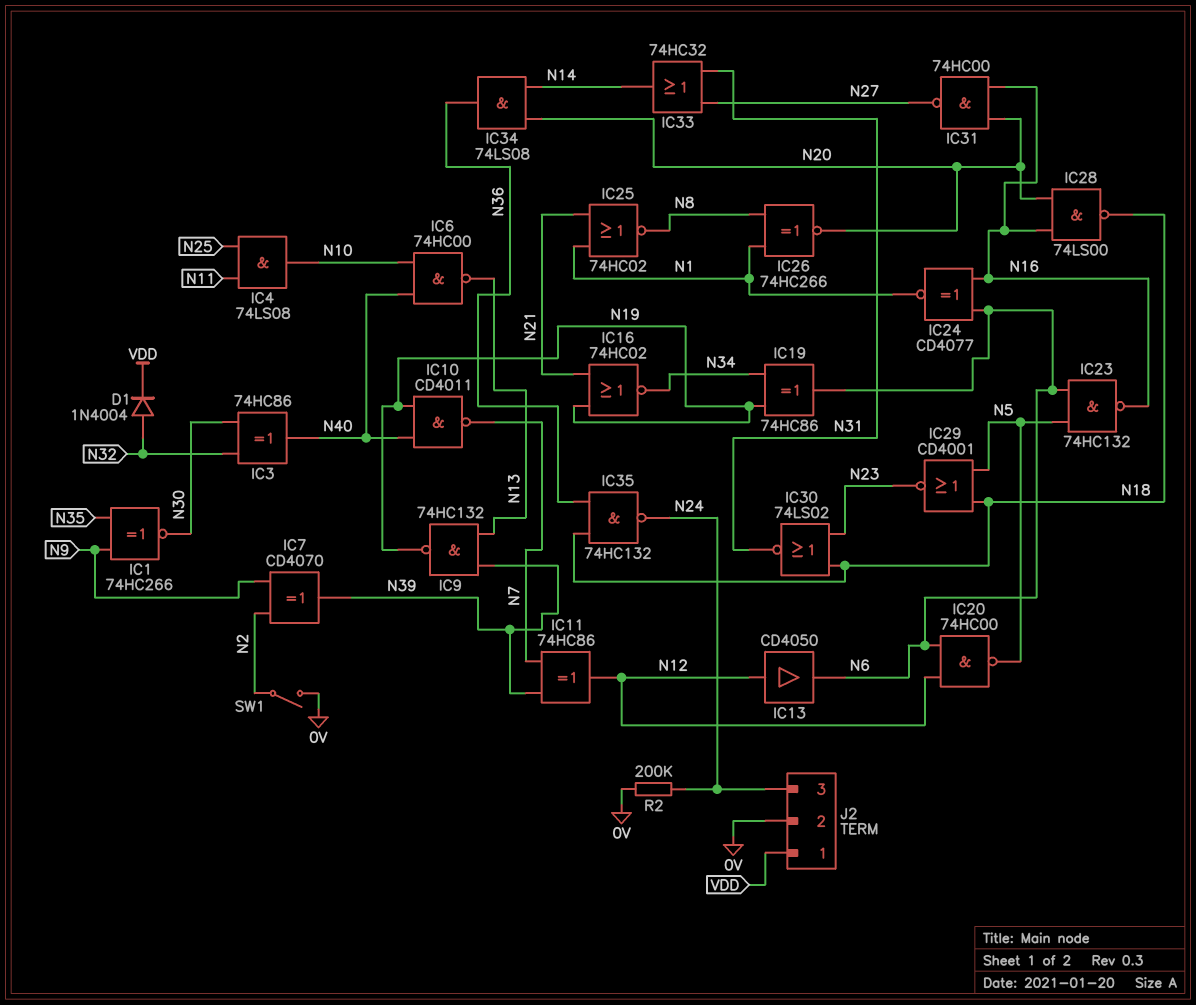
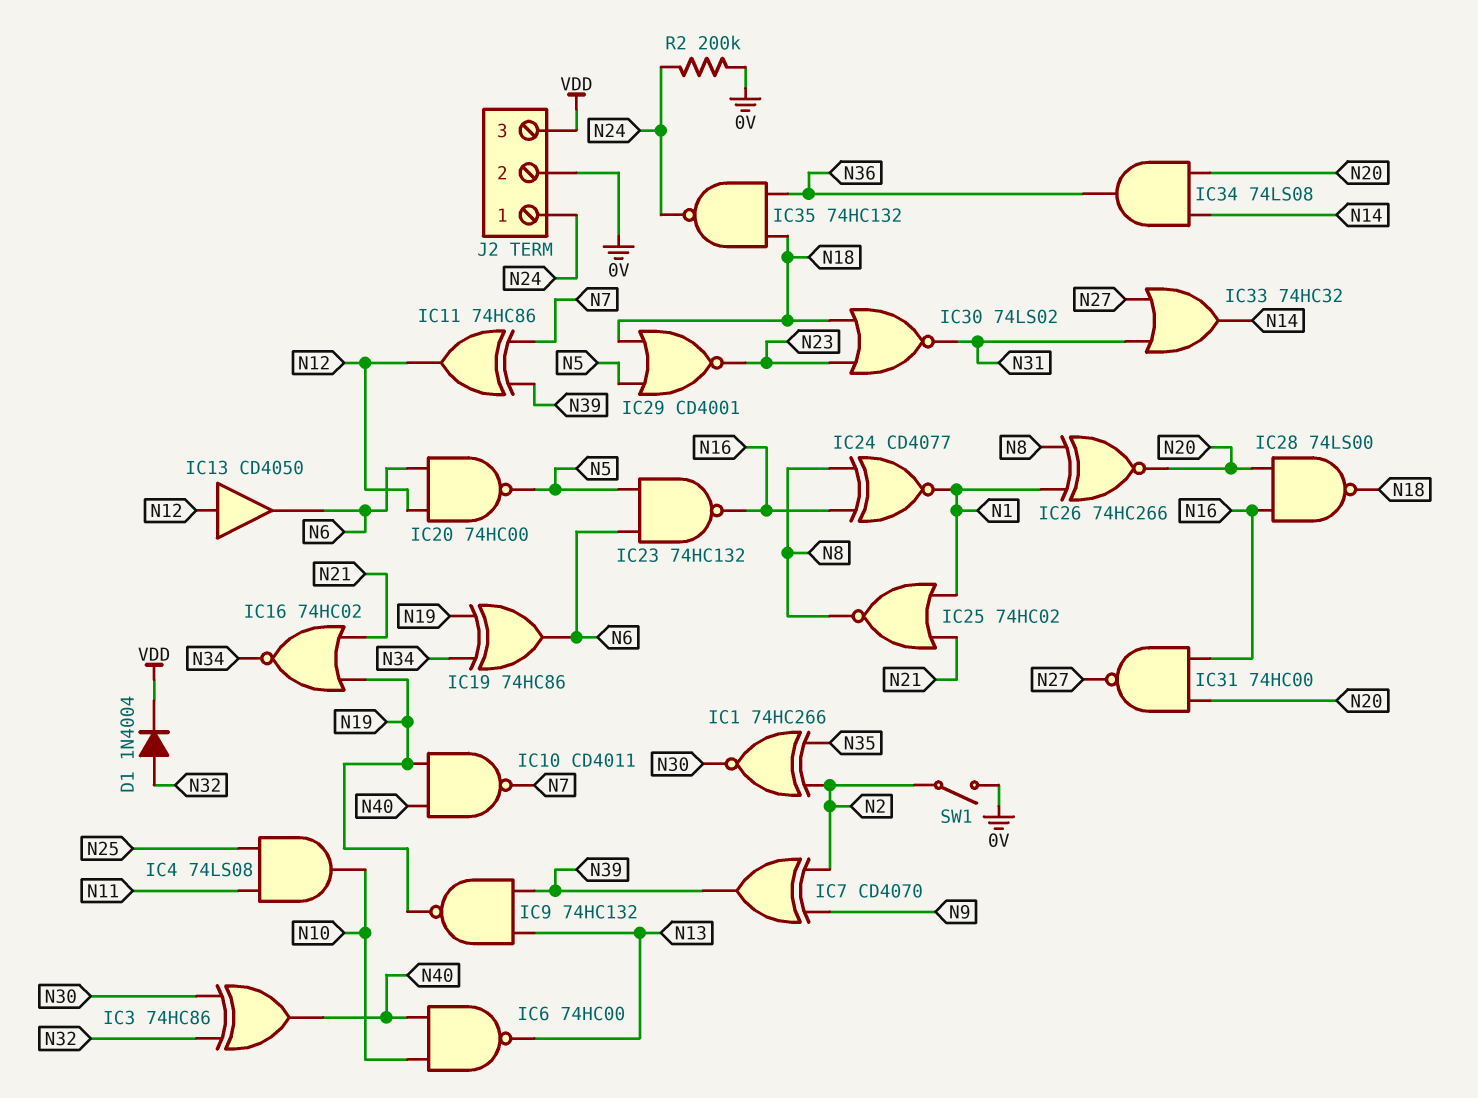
IC1: XNOR 74HC266 (in N9, in N35, out N30) -> XNOR 74HC266 (in N2, in N35, out N30)
IC24: XNOR CD4077 (in N6, in N16, out N1) -> XNOR CD4077 (in N8, in N16, out N1)
J2 pin 1: VDD -> N24
J2 pin 3: N24 -> VDD

